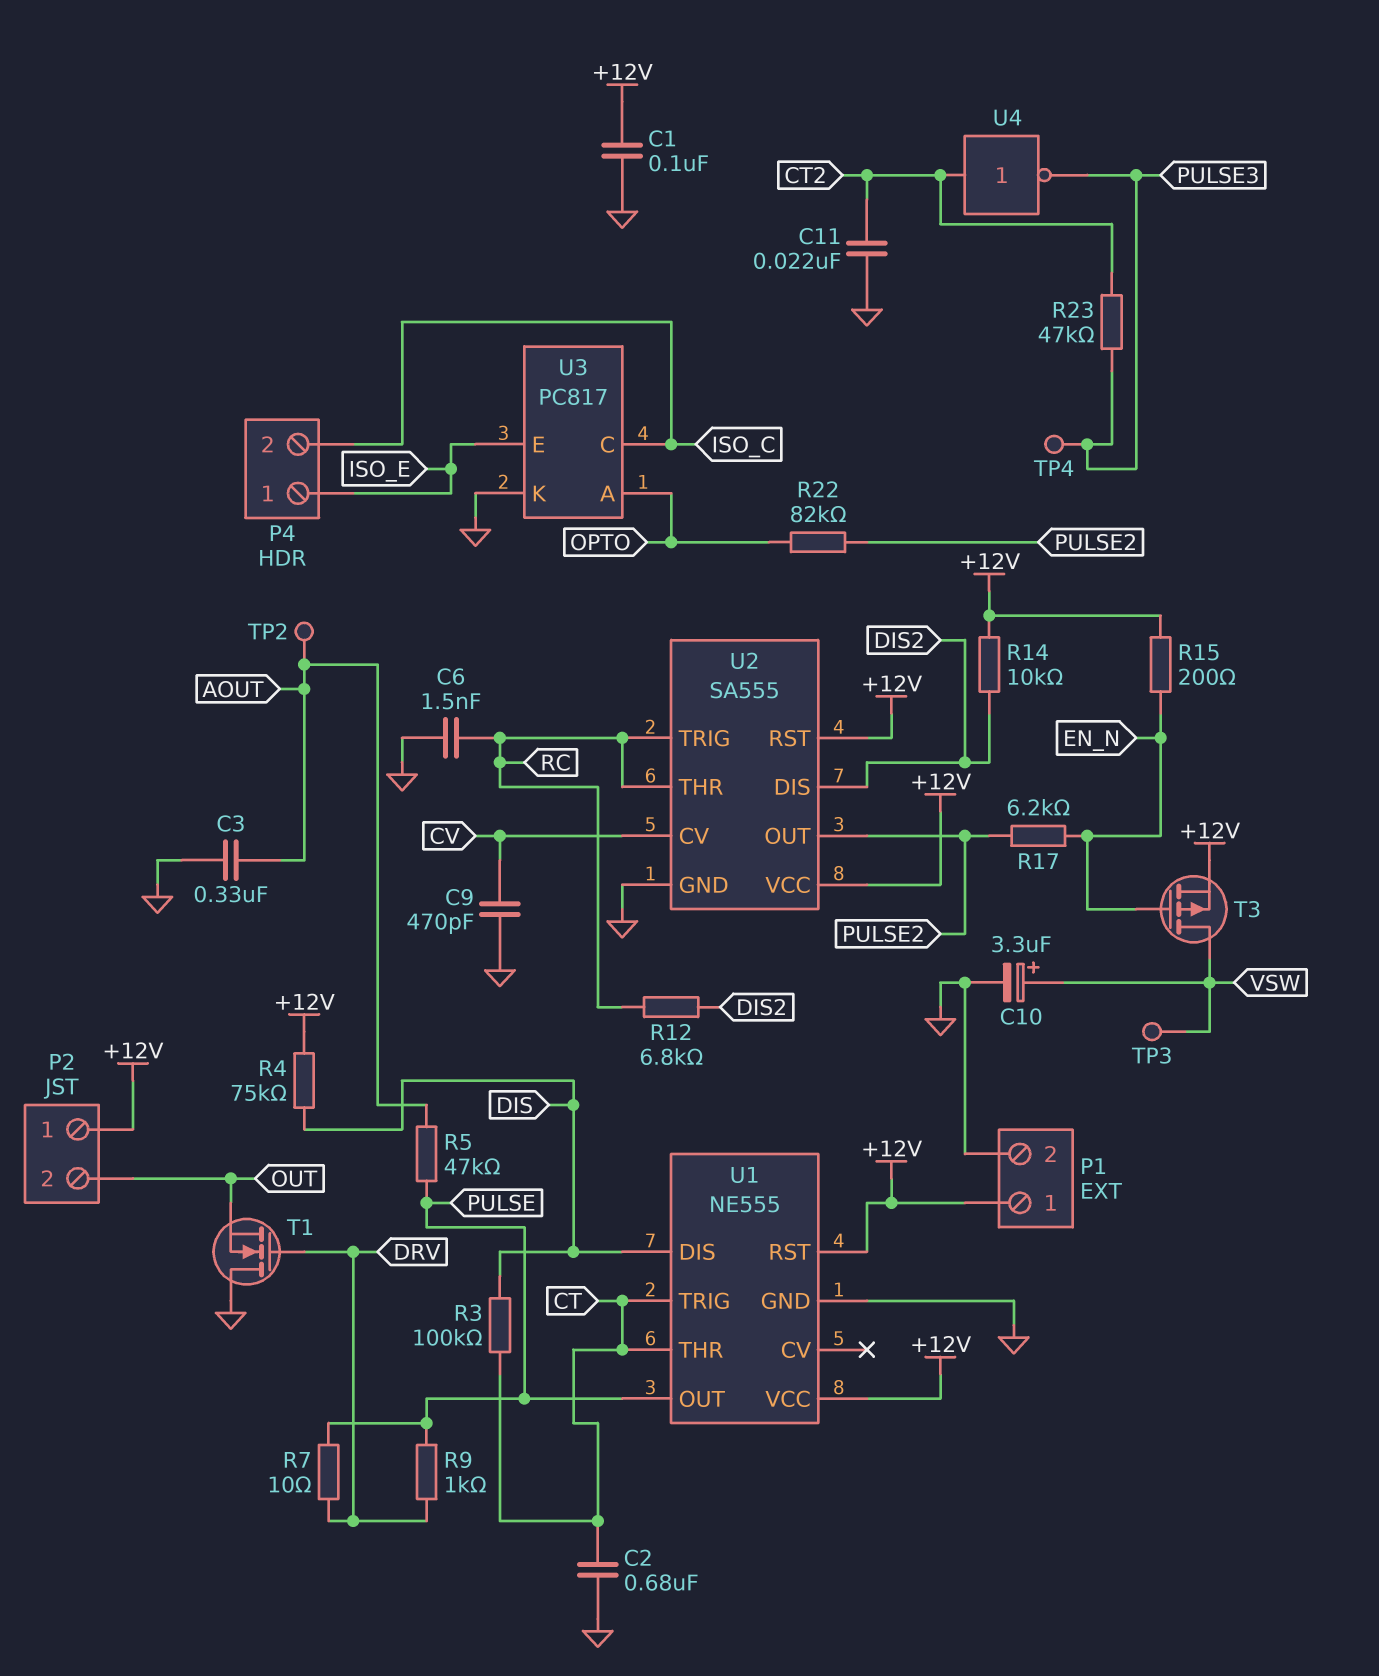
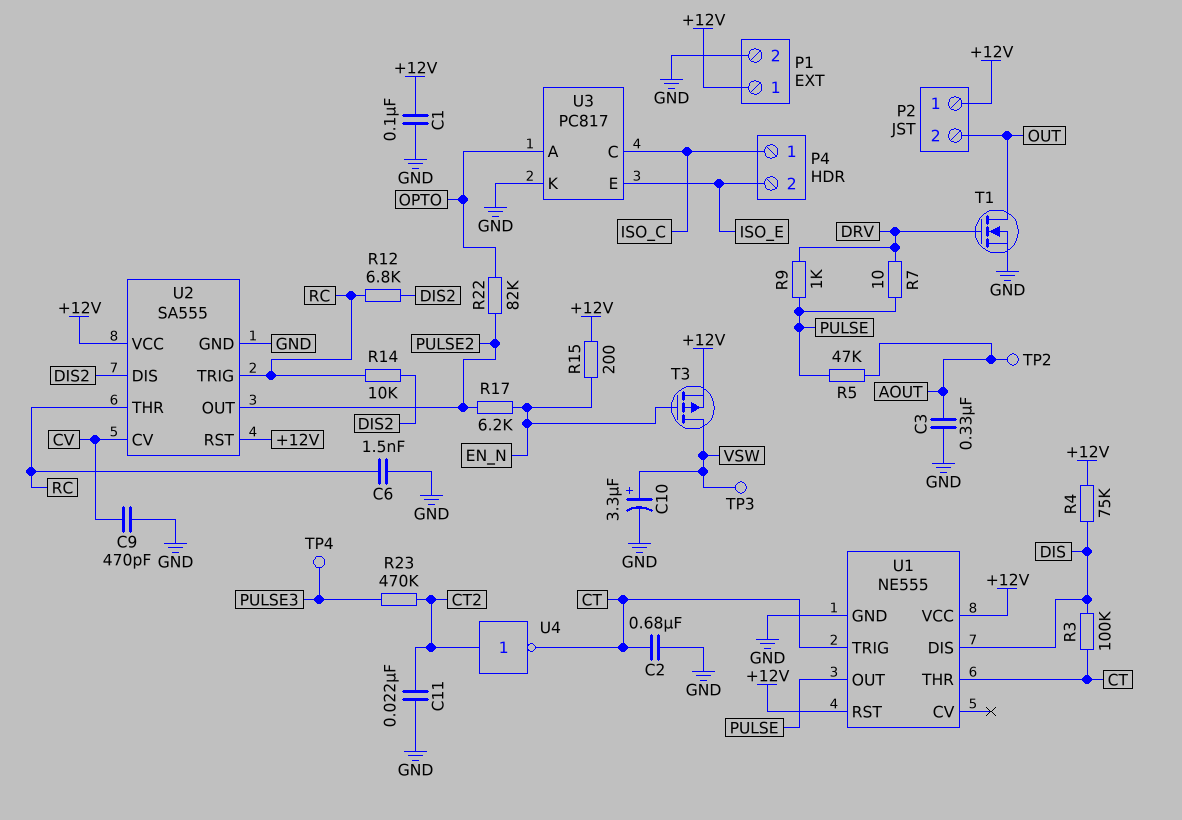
P4 pin 1: ISO_E -> ISO_C
P4 pin 2: ISO_C -> ISO_E
R14: 10k (+12V, DIS2) -> 10k (DIS2, RC)
R23: 47k (CT2, PULSE3) -> 470k (CT2, PULSE3)
T1: NMOS (G DRV, D GND, S OUT) -> NMOS (G DRV, D OUT, S GND)
U4: NOT (in CT2, out PULSE3) -> NOT (in CT2, out CT)

